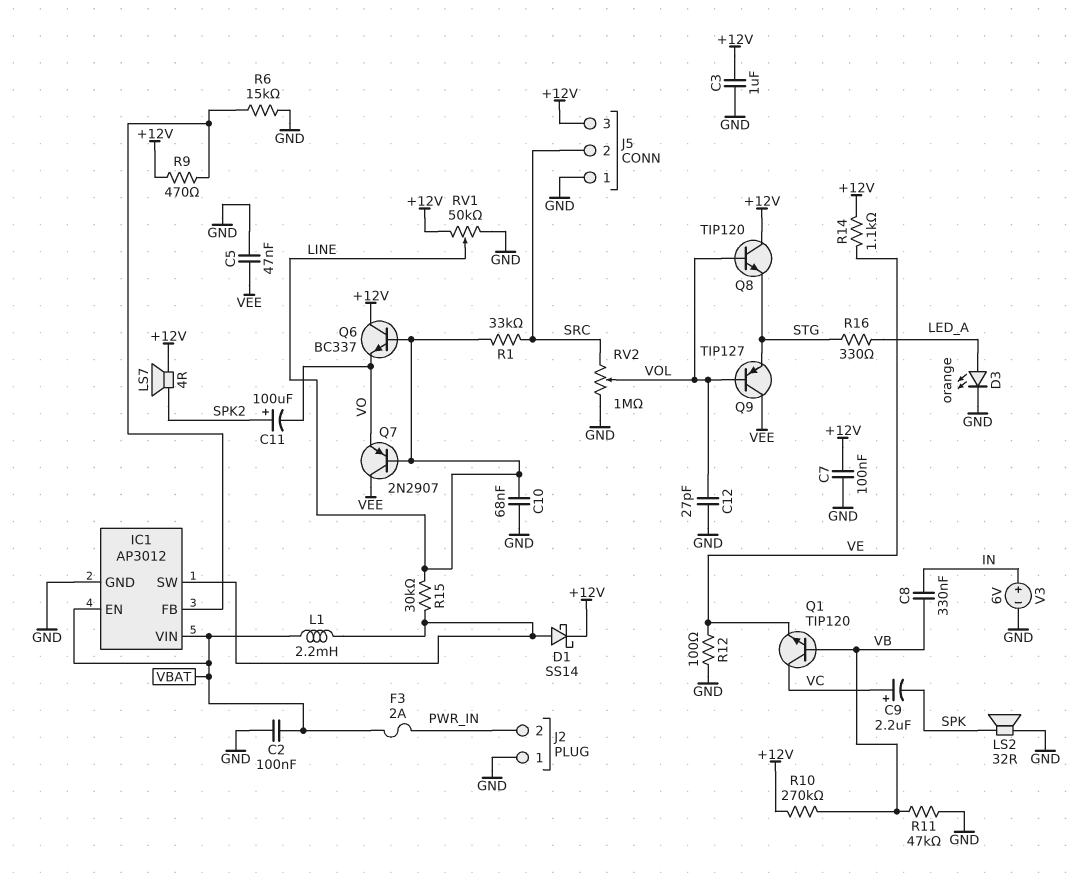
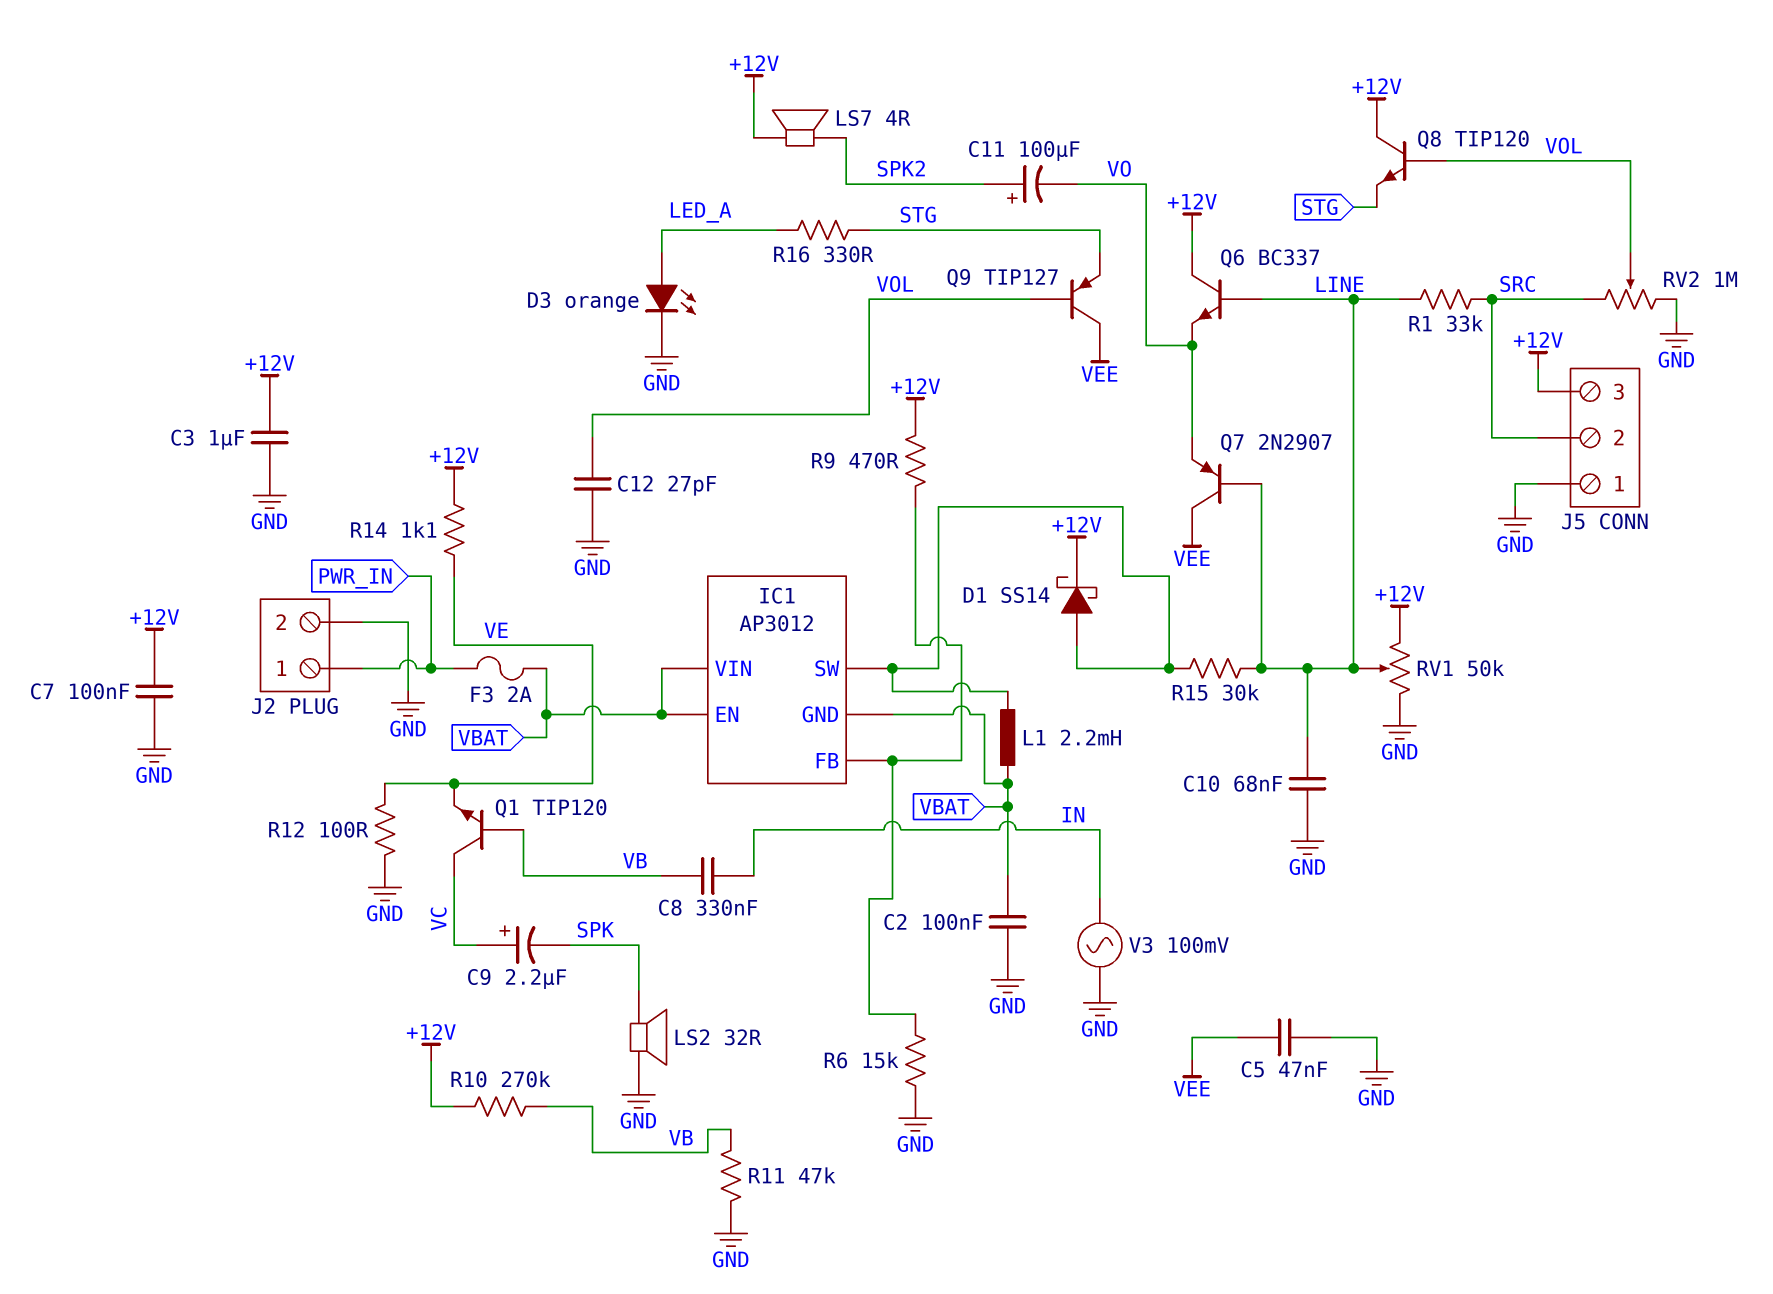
IC1 pin GND: GND -> VBAT
J2 pin 1: GND -> PWR_IN
J2 pin 2: PWR_IN -> GND
V3: 6V (plus IN, minus GND) -> AC 100mV (GND, IN)

